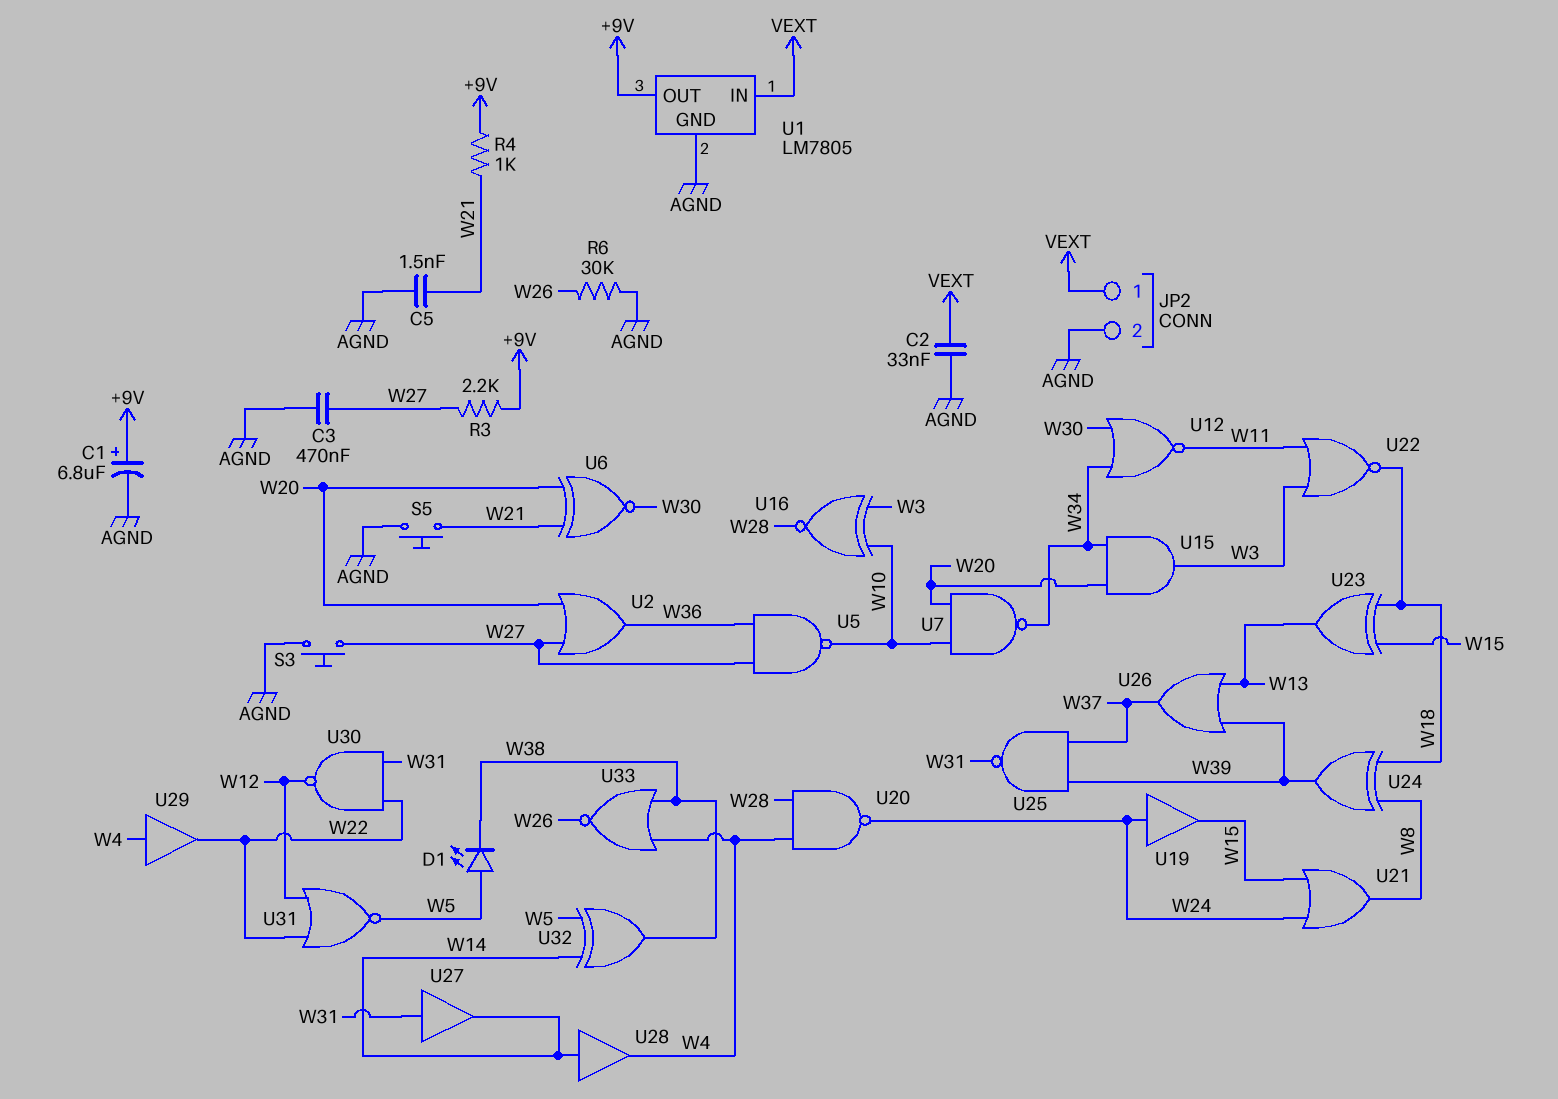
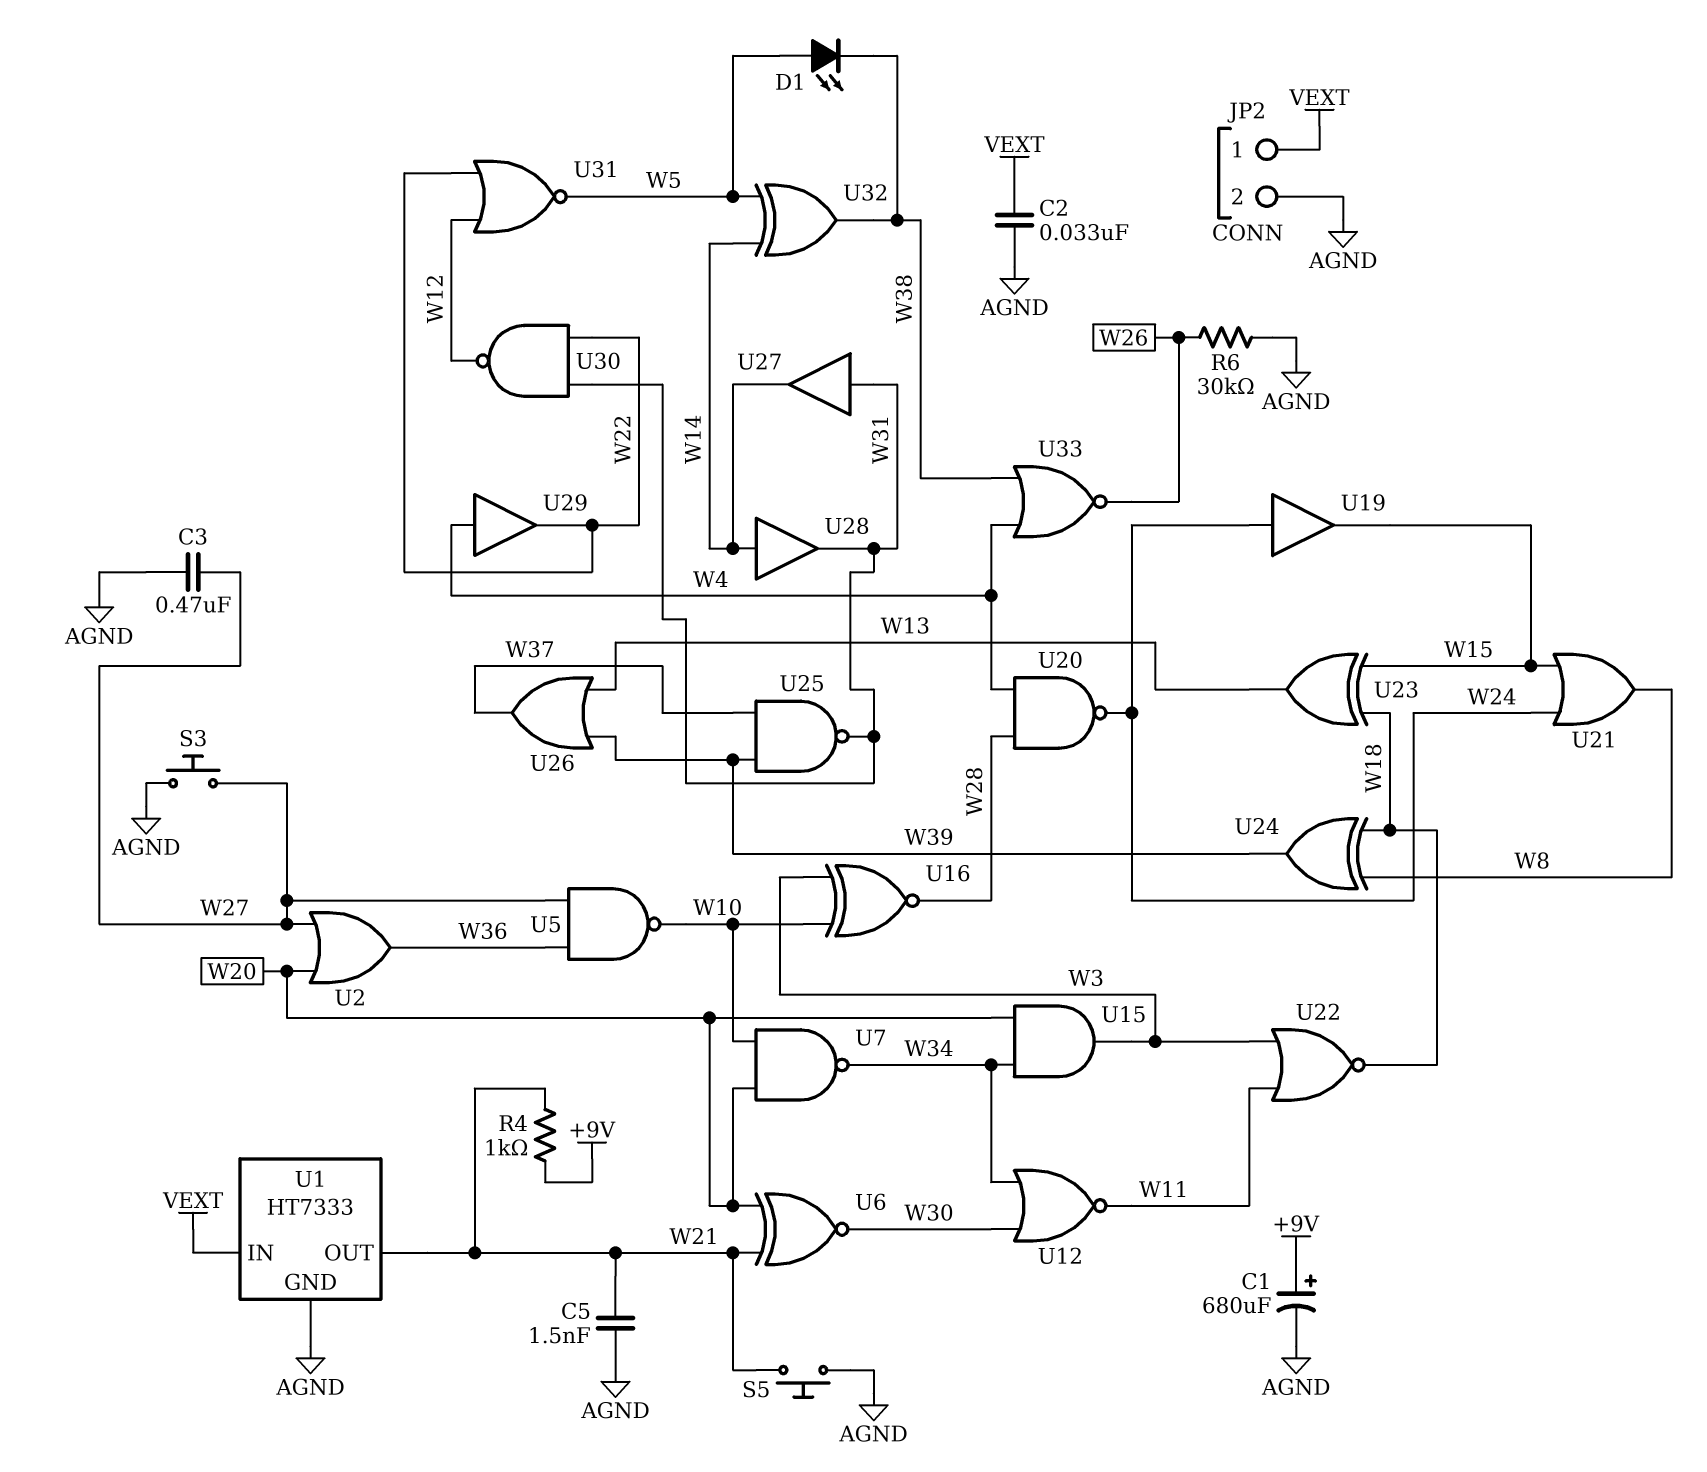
C1: 6.8uF (plus +9V, minus AGND) -> 680uF (plus +9V, minus AGND)
R3: 2.2k (+9V, W27) -> none
U1: LM7805 -> HT7333
U1 pin OUT: +9V -> W21
U28: buffer (in W14, out W4) -> buffer (in W14, out W31)

